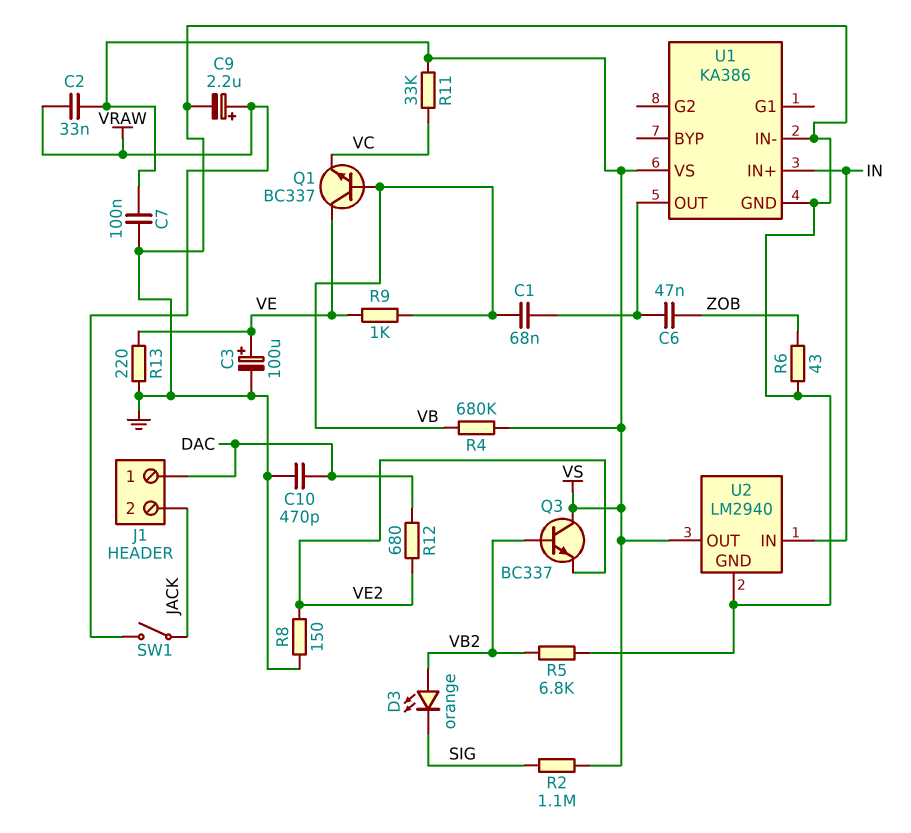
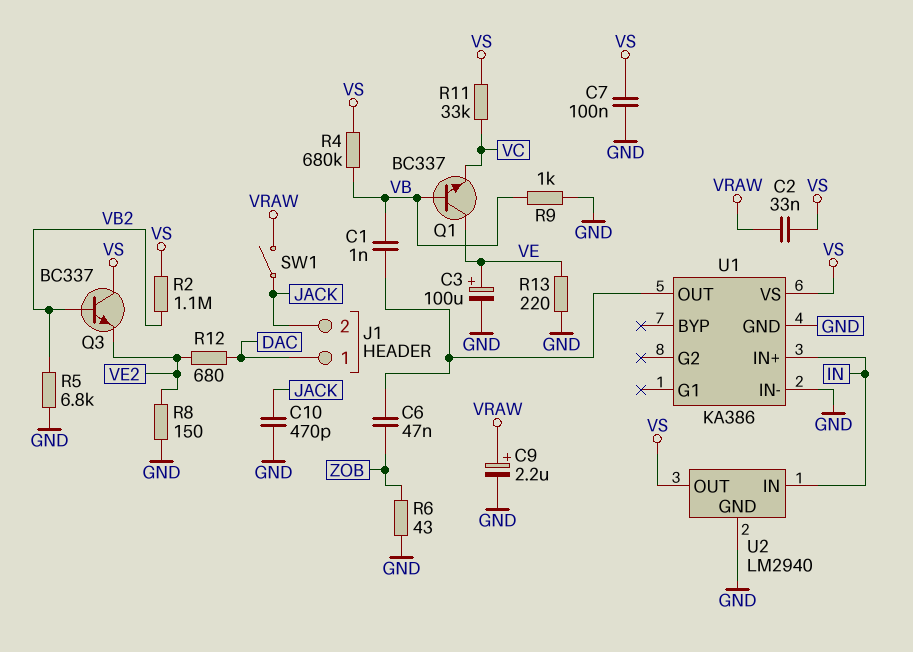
C1: 68nF (U1/OUT, VB) -> 1nF (U1/OUT, VB)
C10: 470pF (DAC, GND) -> 470pF (GND, JACK)
D3: LED orange (A VB2, K SIG) -> none
R2: 1.1M (SIG, VS) -> 1.1M (VB2, VS)
R9: 1k (VB, VE) -> 1k (GND, VB)

